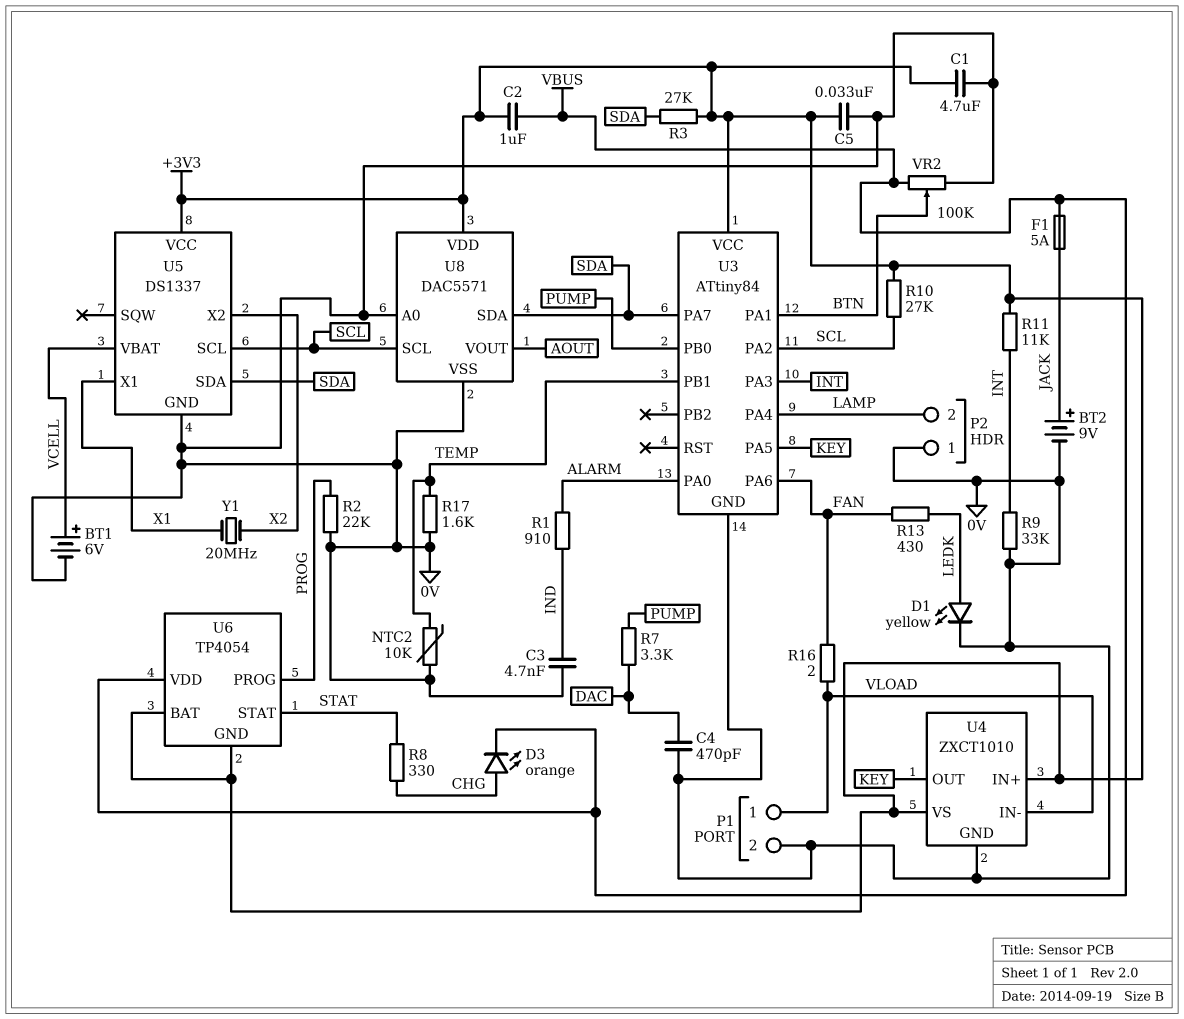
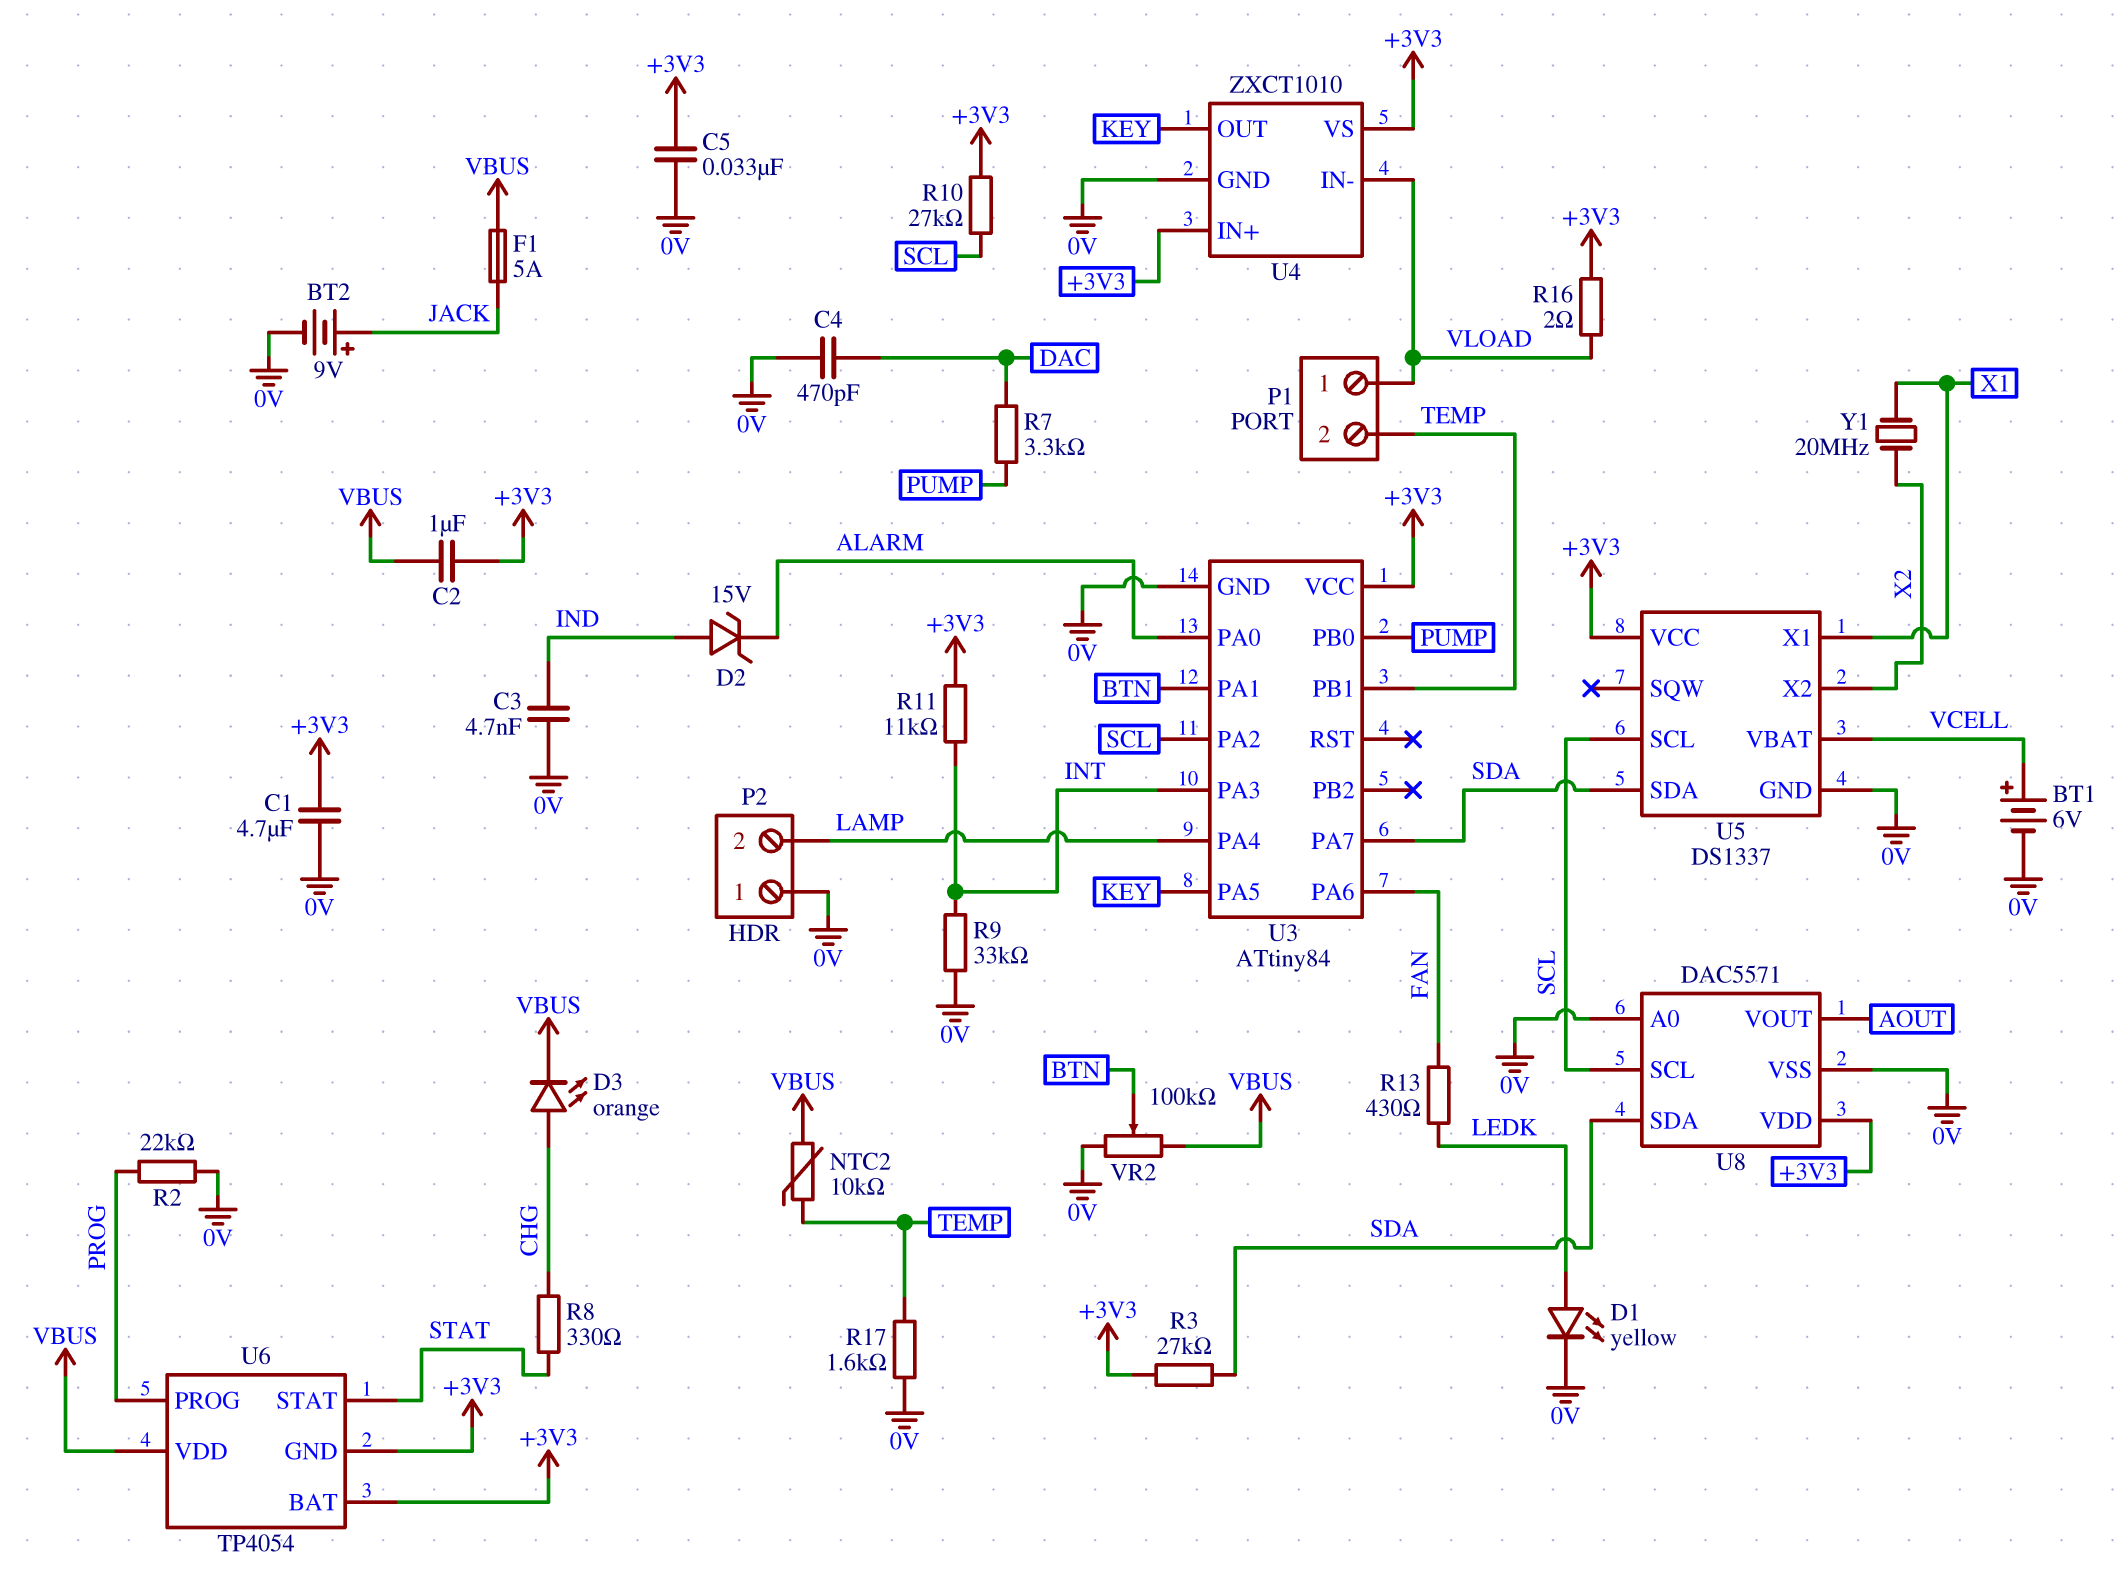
D2: none -> zener 15V (A IND, K ALARM)
NTC2: 10k (0V, TEMP) -> 10k (TEMP, VBUS)
P1 pin 2: 0V -> TEMP
R1: 910 (ALARM, IND) -> none
R16: 2 (FAN, VLOAD) -> 2 (+3V3, VLOAD)

